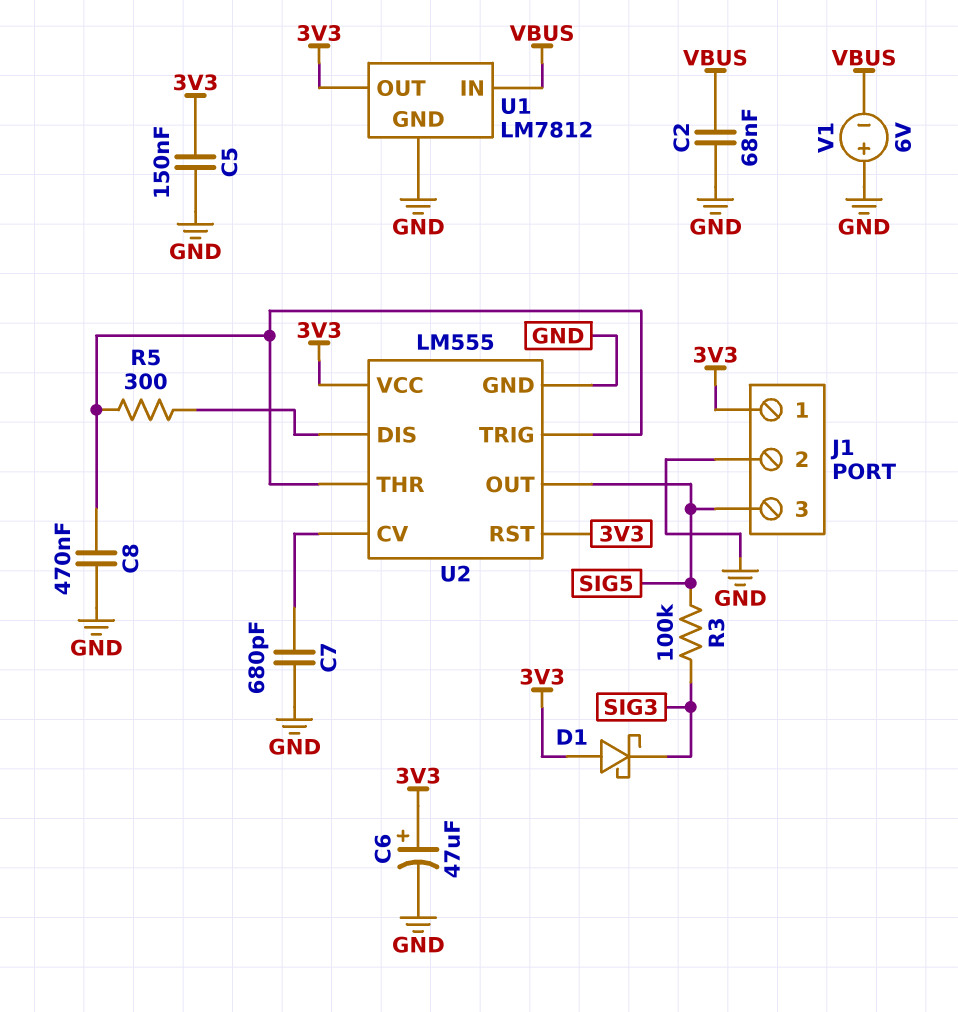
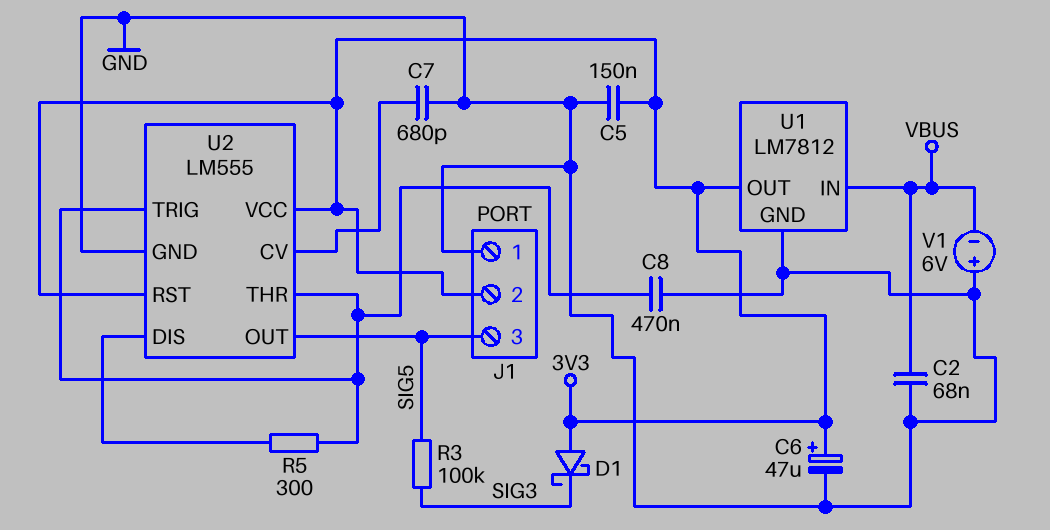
J1 pin 1: 3V3 -> GND
J1 pin 2: GND -> 3V3

